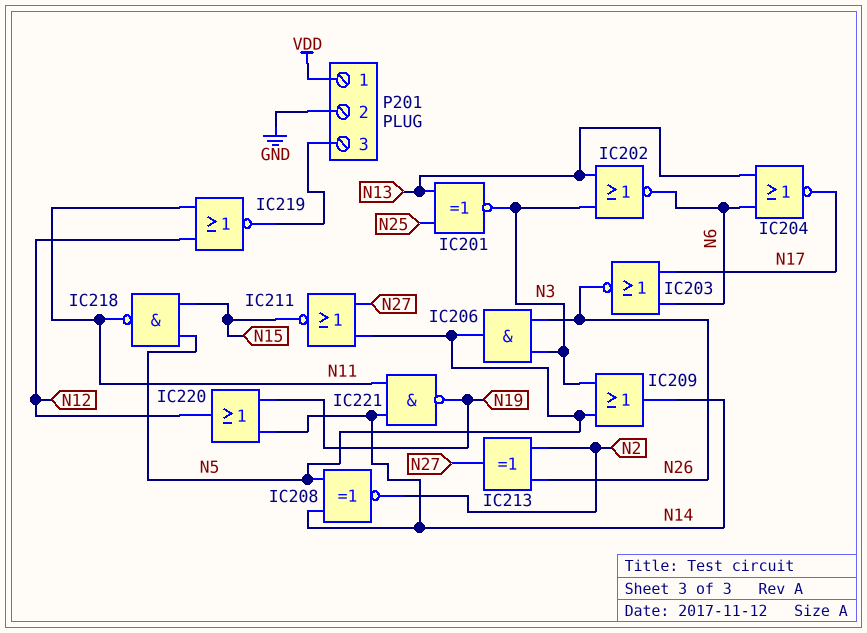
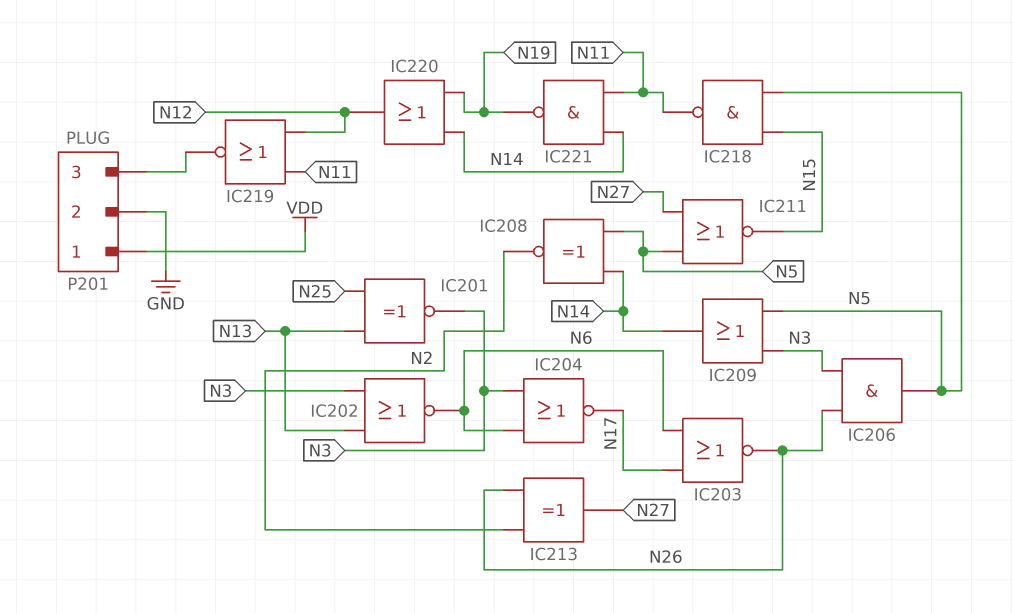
IC204: NOR (in N6, in N13, out N17) -> NOR (in N3, in N6, out N17)

